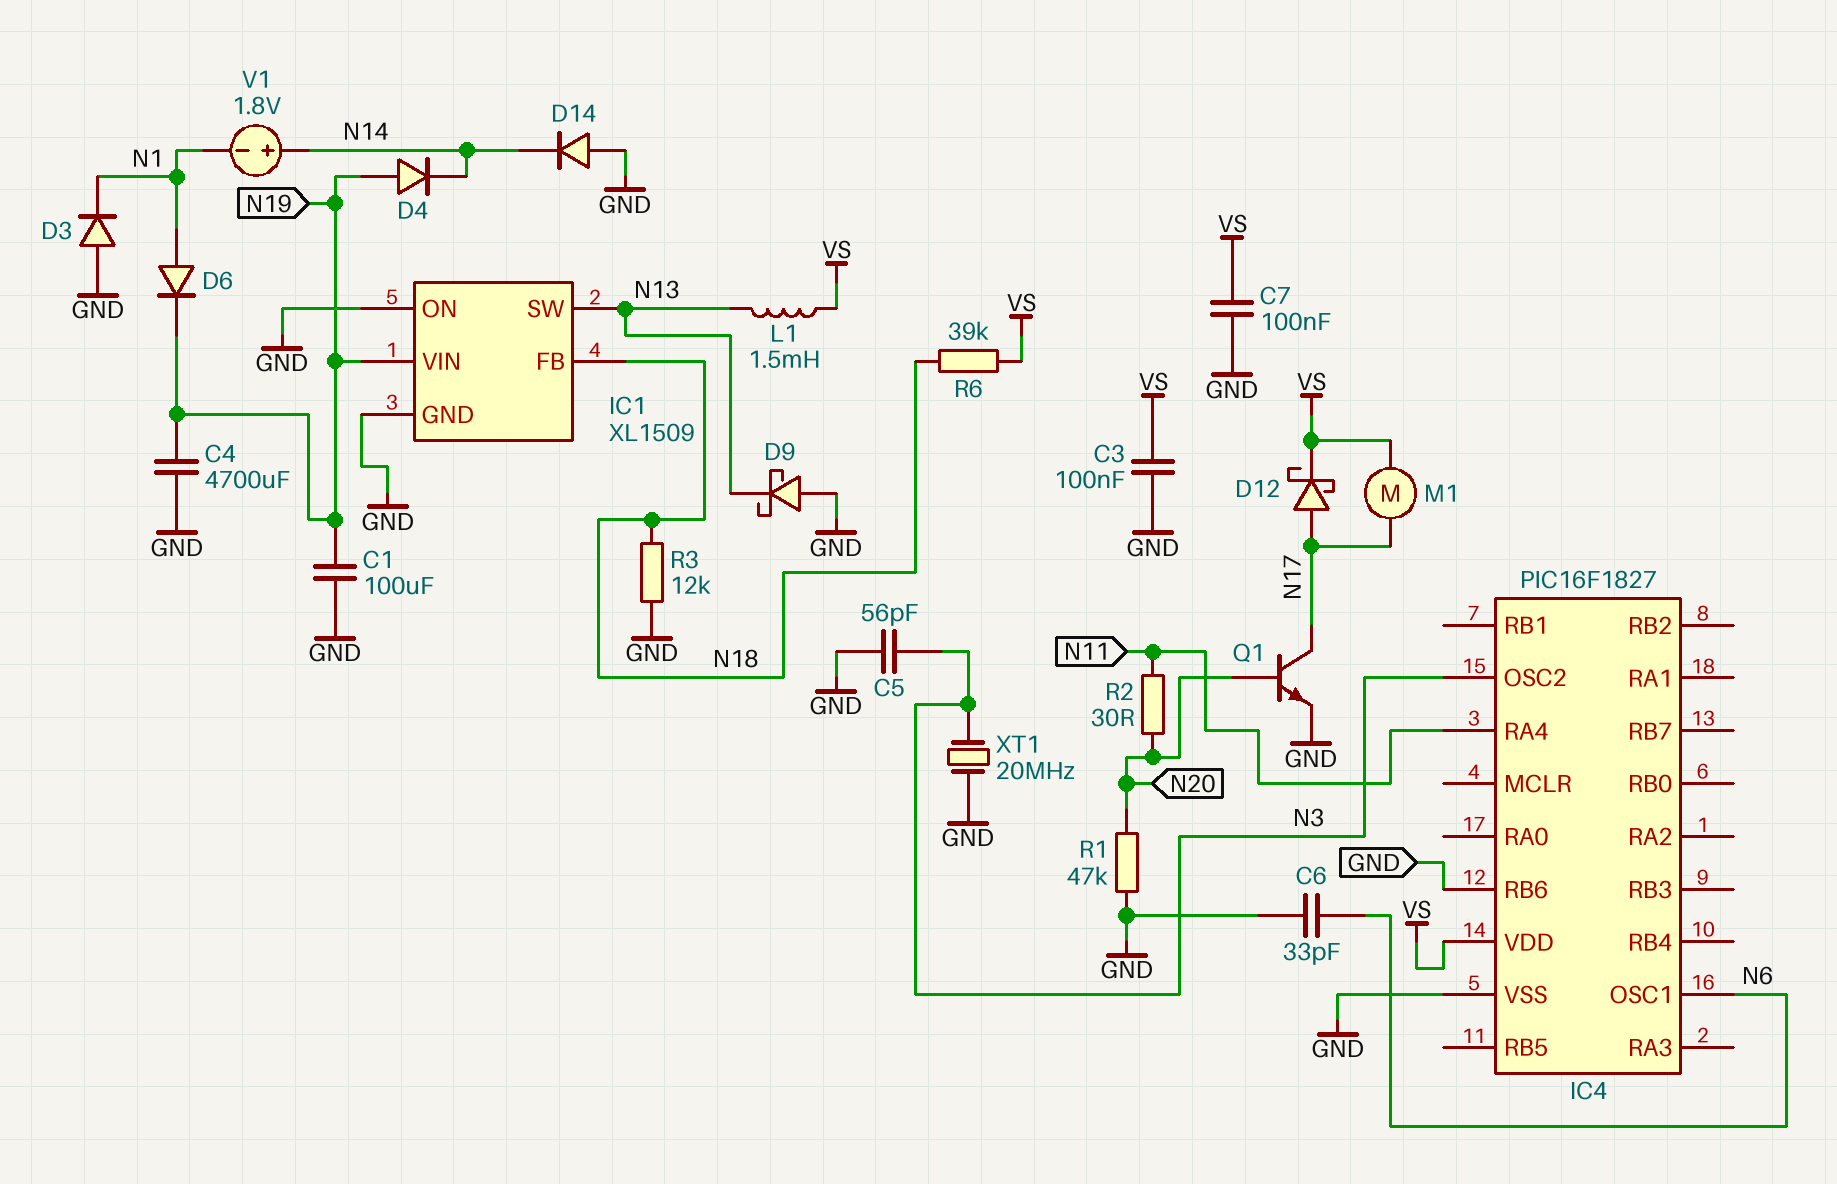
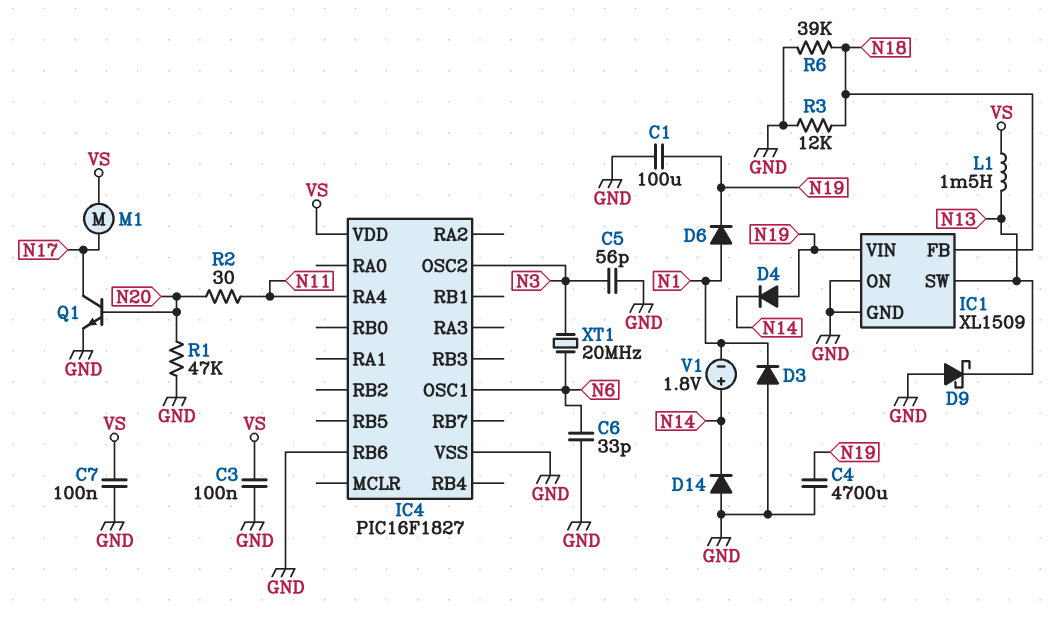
D12: schottky (A N17, K VS) -> none
R6: 39k (N18, VS) -> 39k (GND, N18)
XT1: 20MHz (GND, N3) -> 20MHz (N3, N6)

